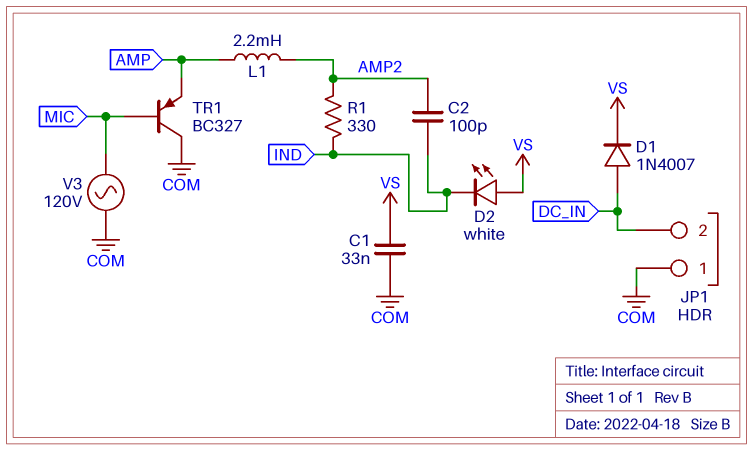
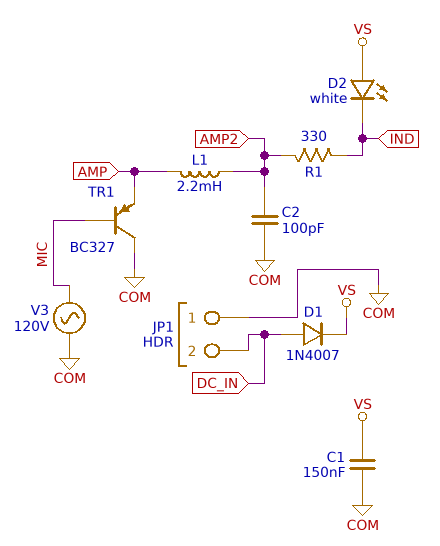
C1: 33nF (COM, VS) -> 150nF (COM, VS)
C2: 100pF (AMP2, IND) -> 100pF (AMP2, COM)

